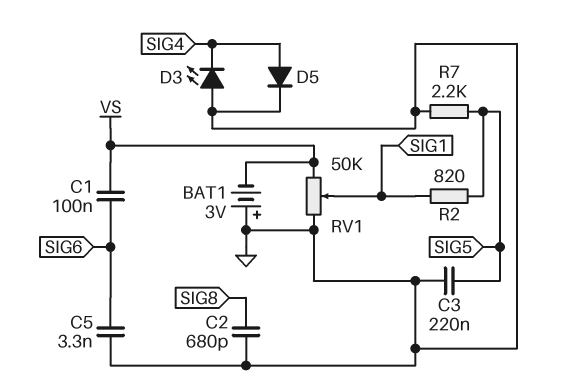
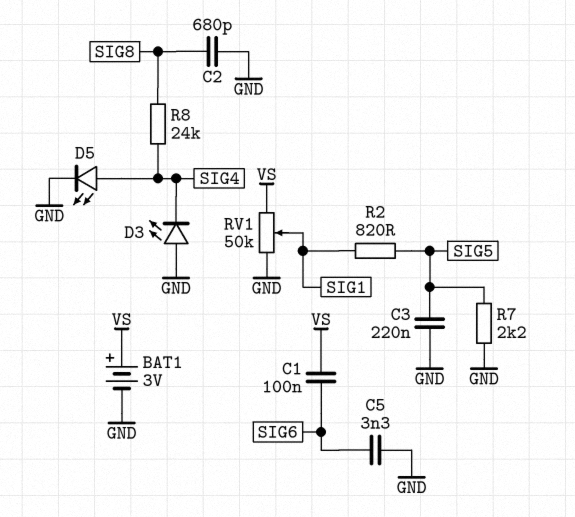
BAT1: 3V (plus GND, minus VS) -> 3V (plus VS, minus GND)
D5: diode (A SIG4, K GND) -> LED (A SIG4, K GND)
R8: none -> 24k (SIG4, SIG8)

